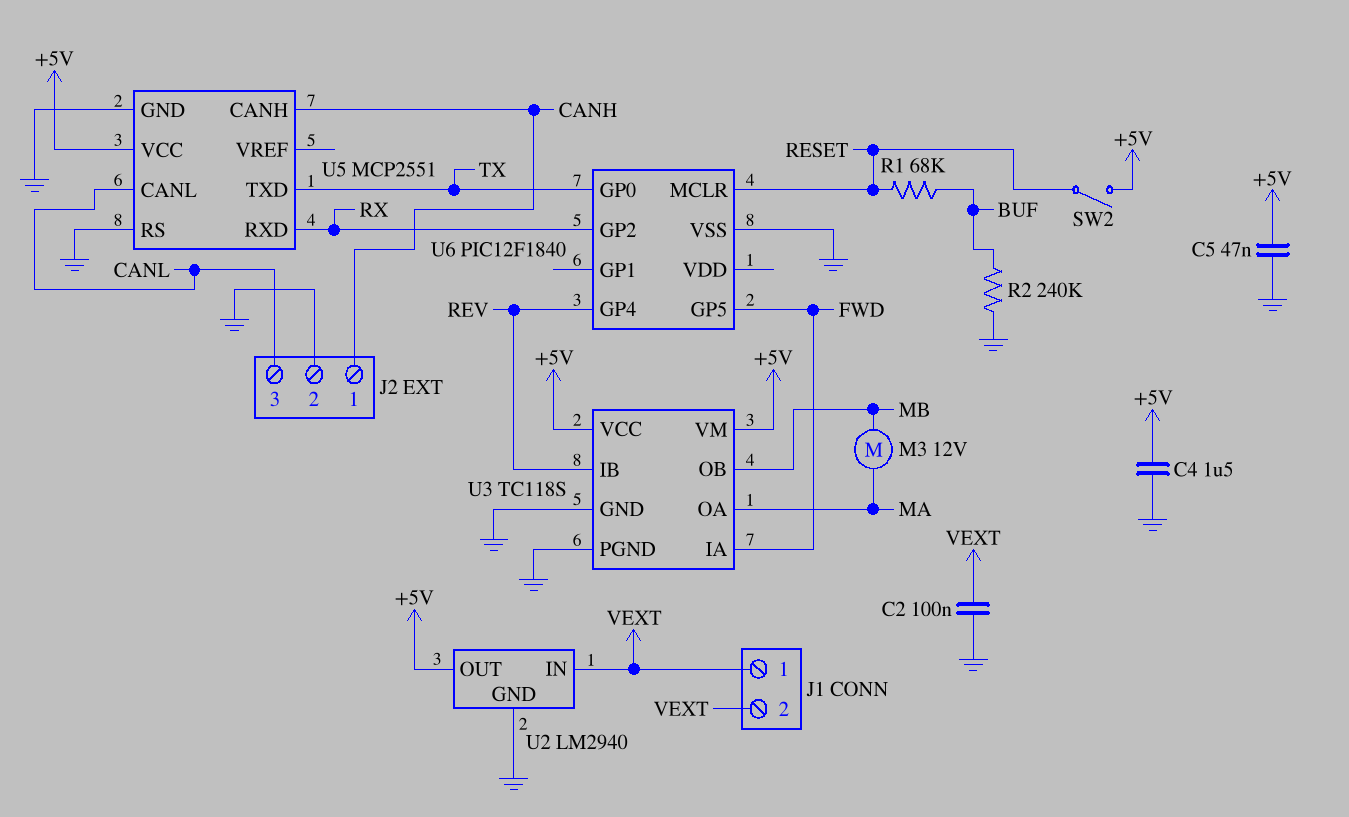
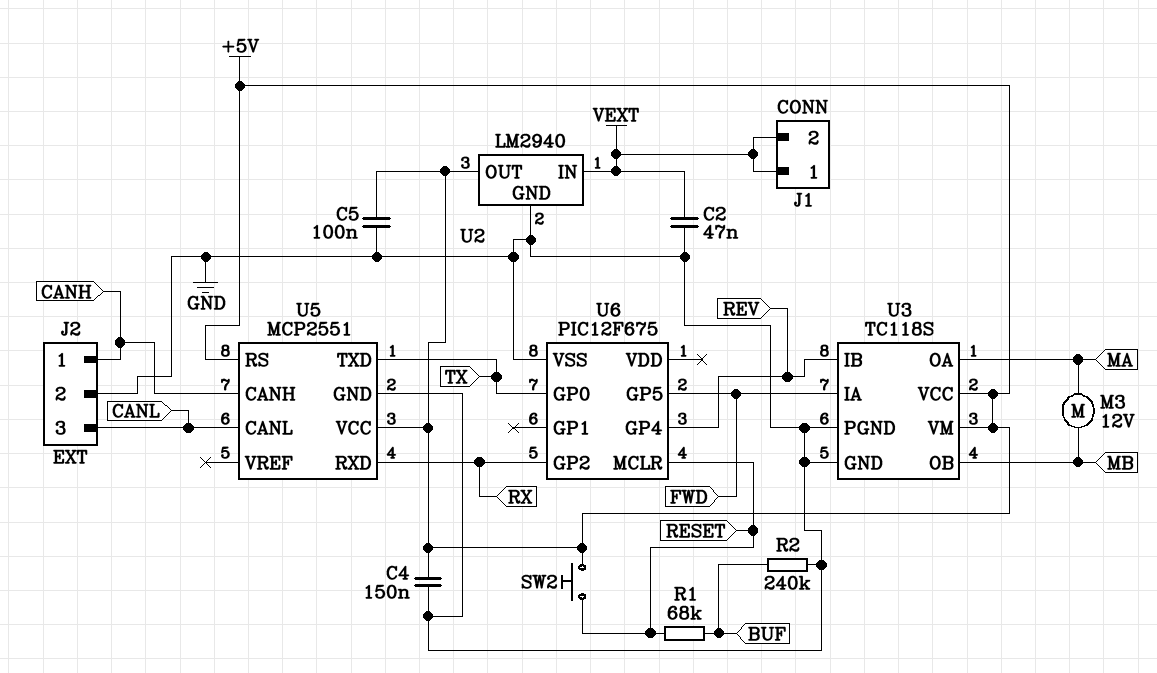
C2: 100nF (GND, VEXT) -> 47nF (GND, VEXT)
C4: 1.5uF (+5V, GND) -> 150nF (+5V, GND)
C5: 47nF (+5V, GND) -> 100nF (+5V, GND)
SW2: switch (+5V, RESET) -> button (+5V, RESET)
U5 pin RS: GND -> +5V
U6: PIC12F1840 -> PIC12F675

